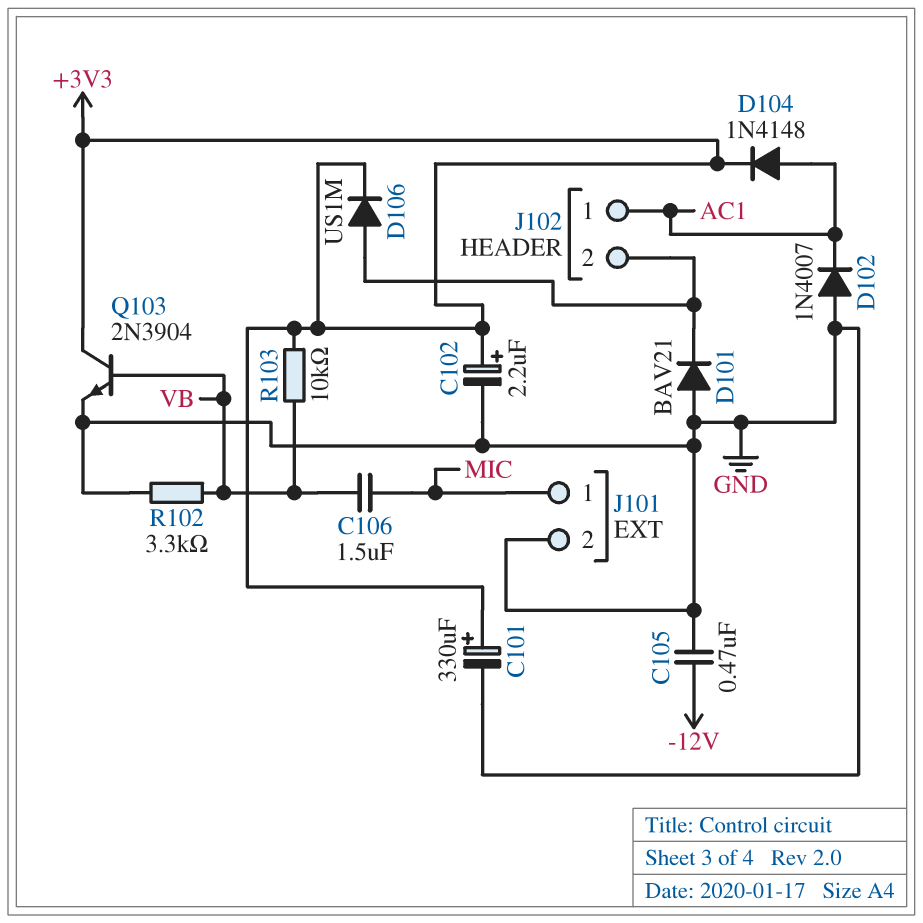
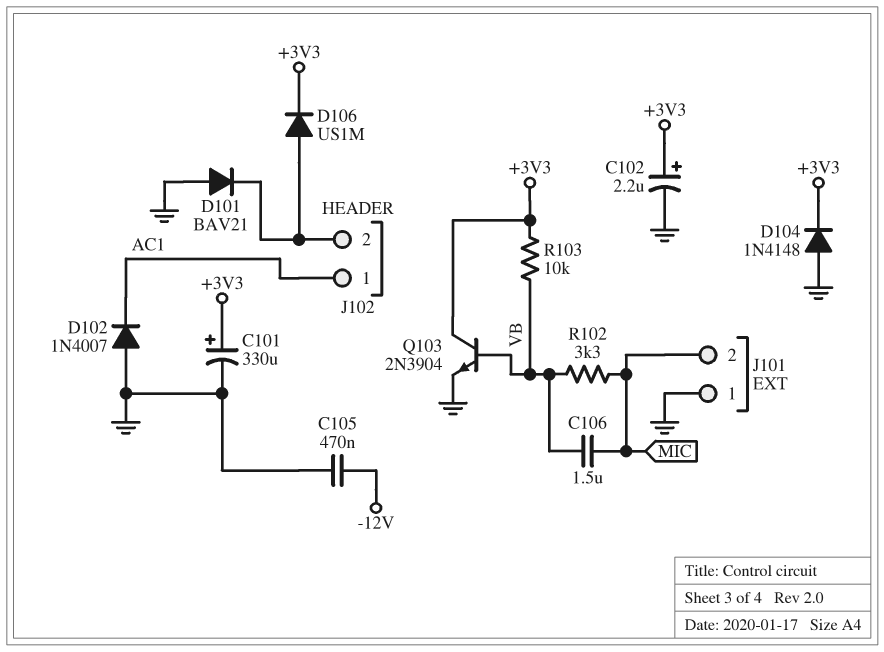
D104: diode 1N4148 (A AC1, K +3V3) -> diode 1N4148 (A GND, K +3V3)
J101 pin 1: MIC -> GND
J101 pin 2: GND -> MIC
R102: 3.3k (GND, VB) -> 3.3k (MIC, VB)

